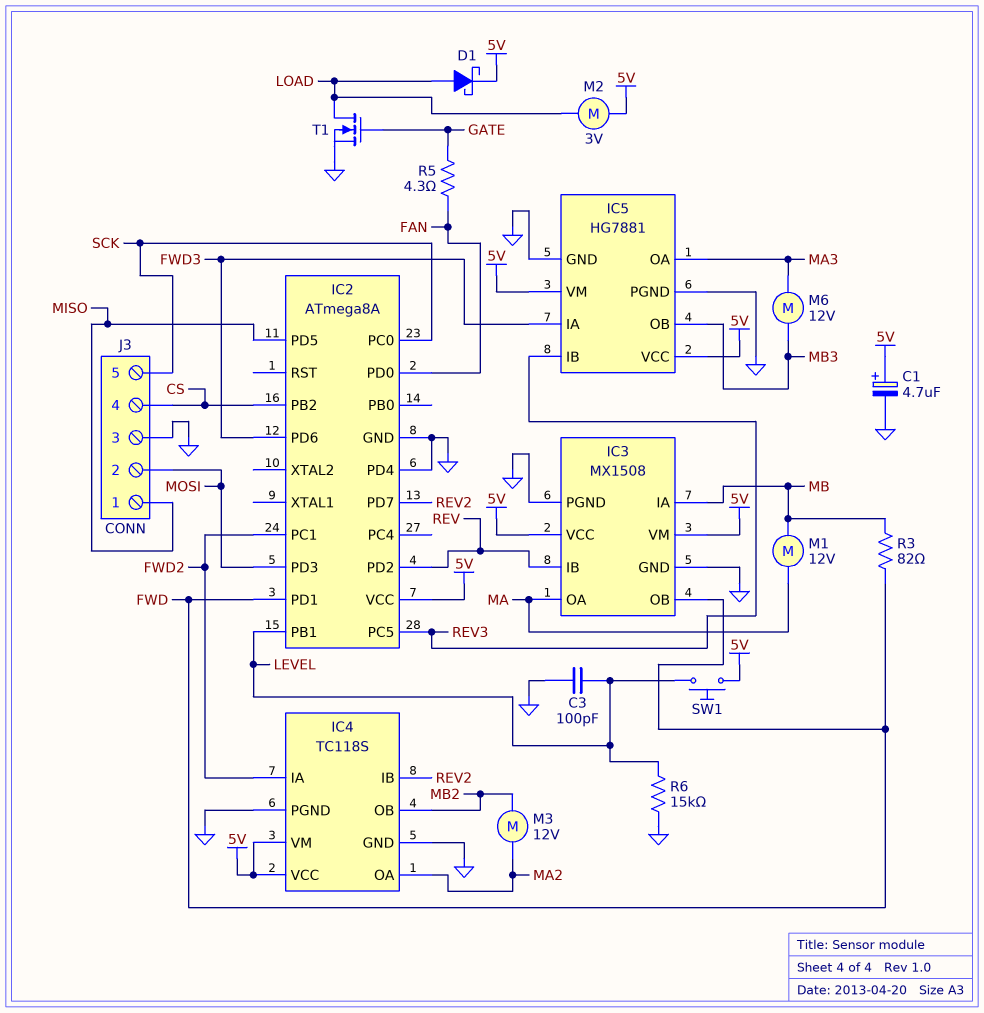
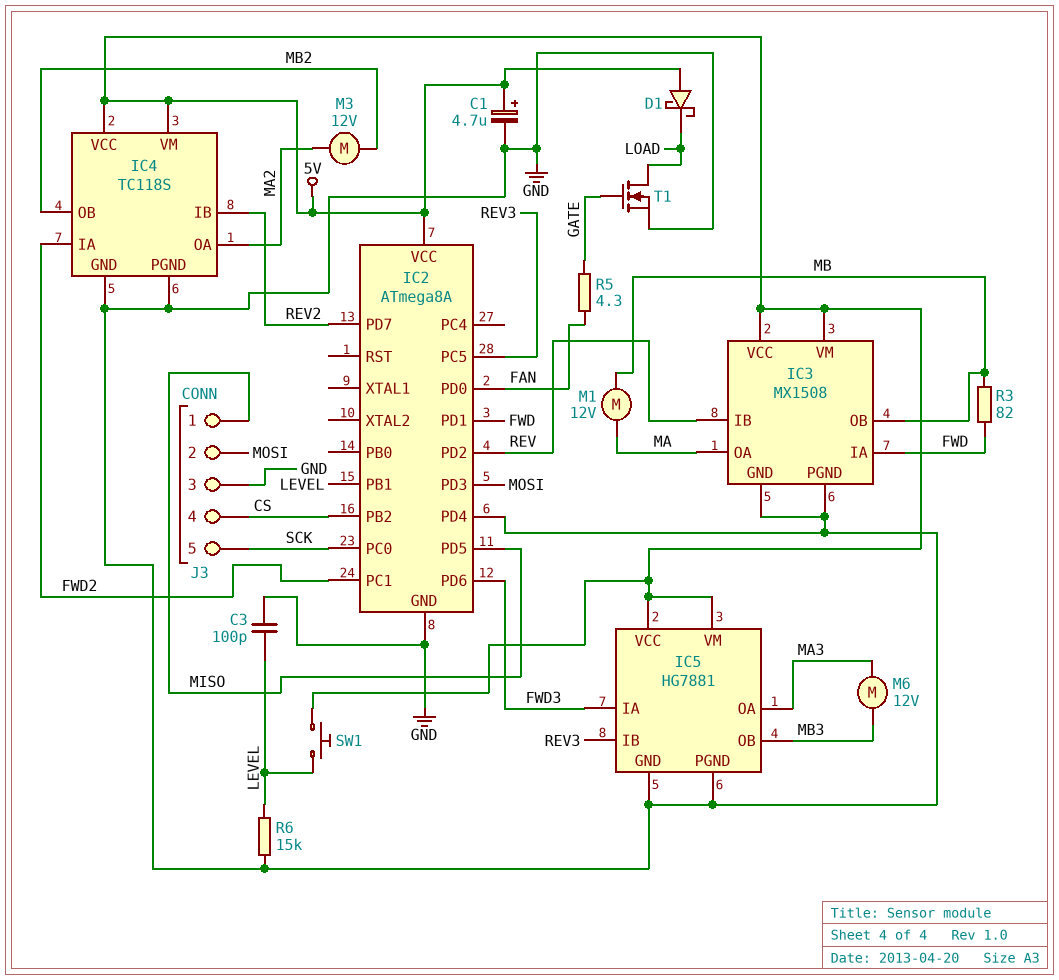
D1: schottky (A LOAD, K 5V) -> schottky (A 5V, K LOAD)
IC3 pin IA: MB -> FWD
IC3 pin OB: FWD -> MB
M2: motor 3V (5V, LOAD) -> none

